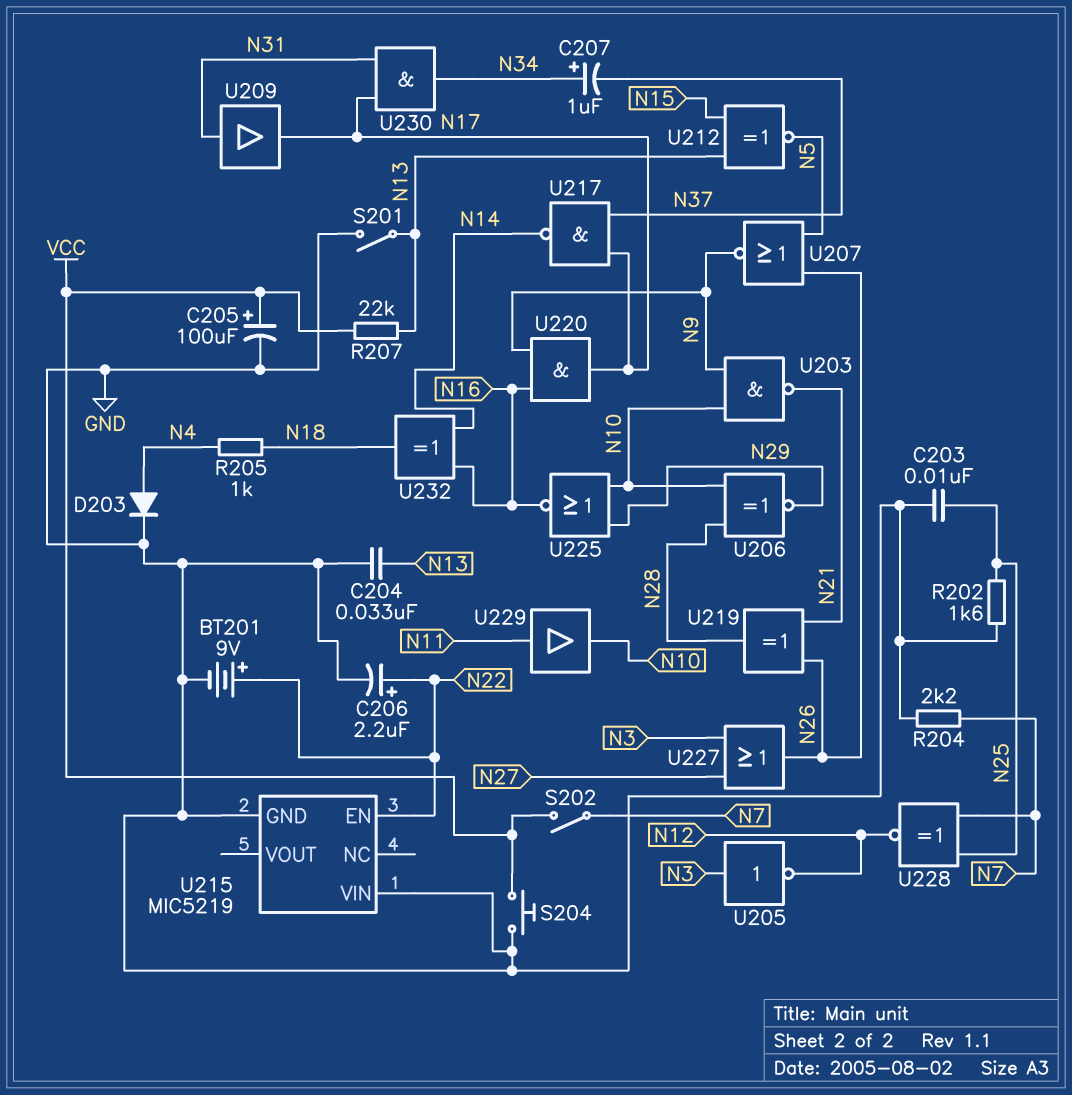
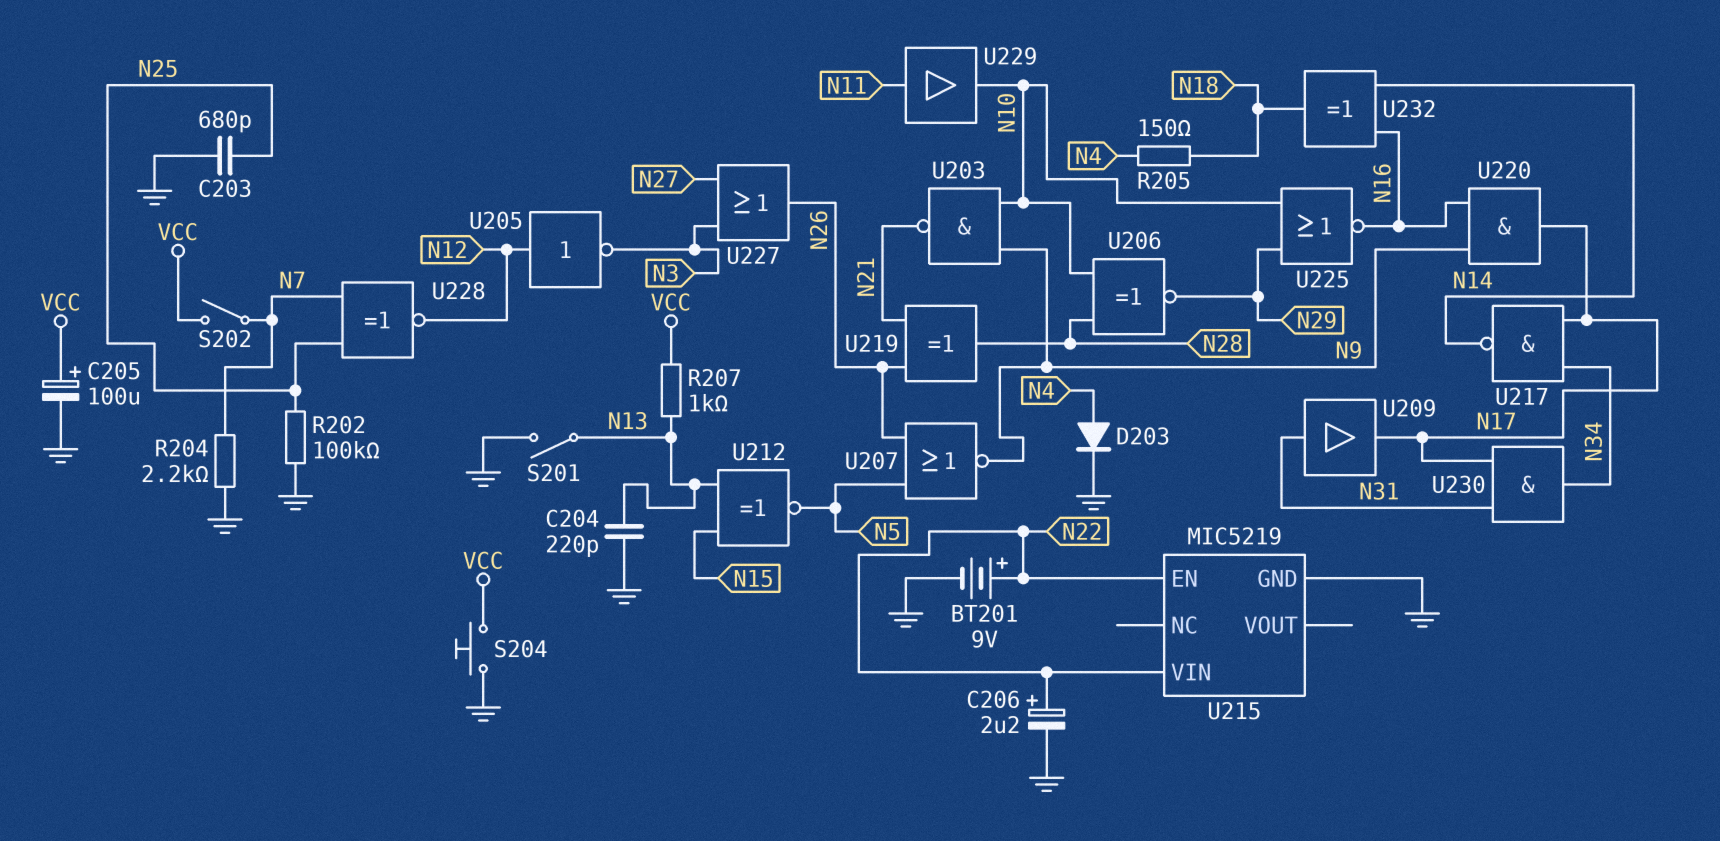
C203: 10nF (GND, N25) -> 680pF (GND, N25)
C204: 33nF (GND, N13) -> 220pF (GND, N13)
C207: 1uF (plus N34, minus N37) -> none
R202: 1.6k (GND, N25) -> 100k (GND, N25)
R205: 1k (N4, N18) -> 150 (N4, N18)
R207: 22k (N13, VCC) -> 1k (N13, VCC)
U205: NOT (in N3, out N12) -> NOT (in N12, out N3)
U215 pin VIN: GND -> N22
U217: NAND (in N17, in N37, out N14) -> NAND (in N17, in N34, out N14)

